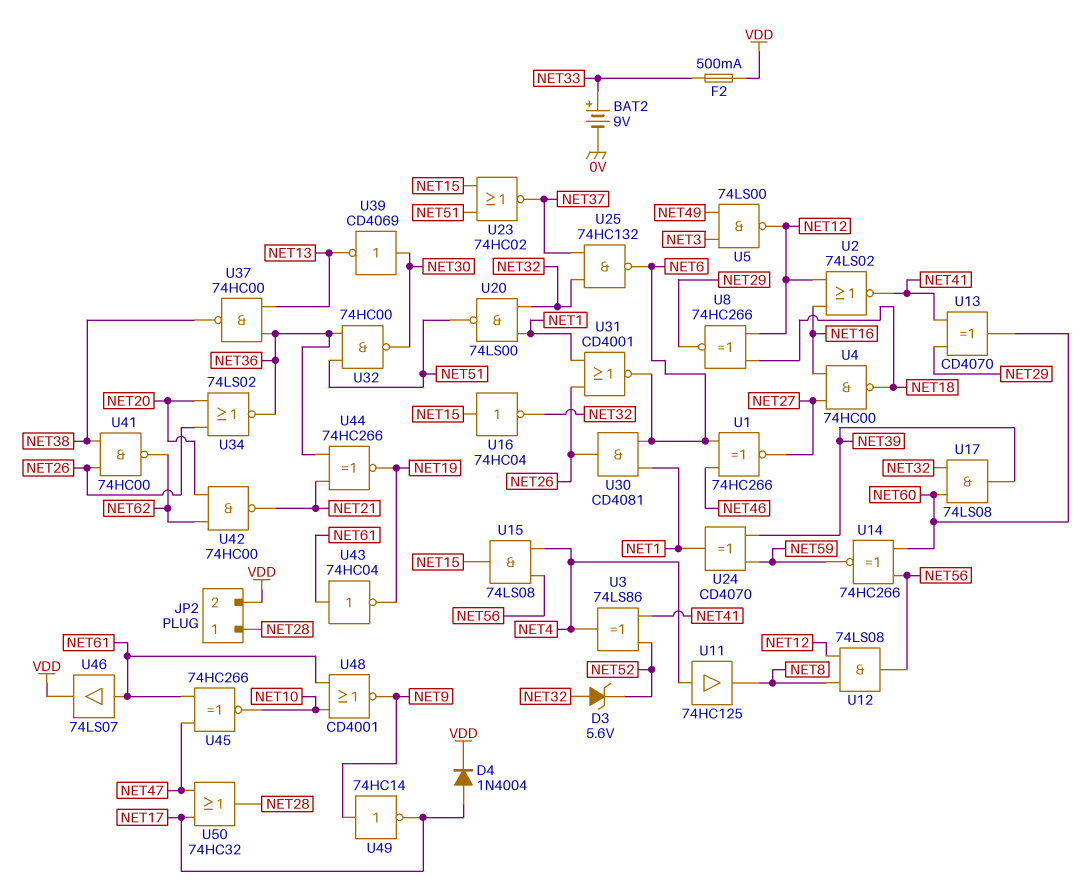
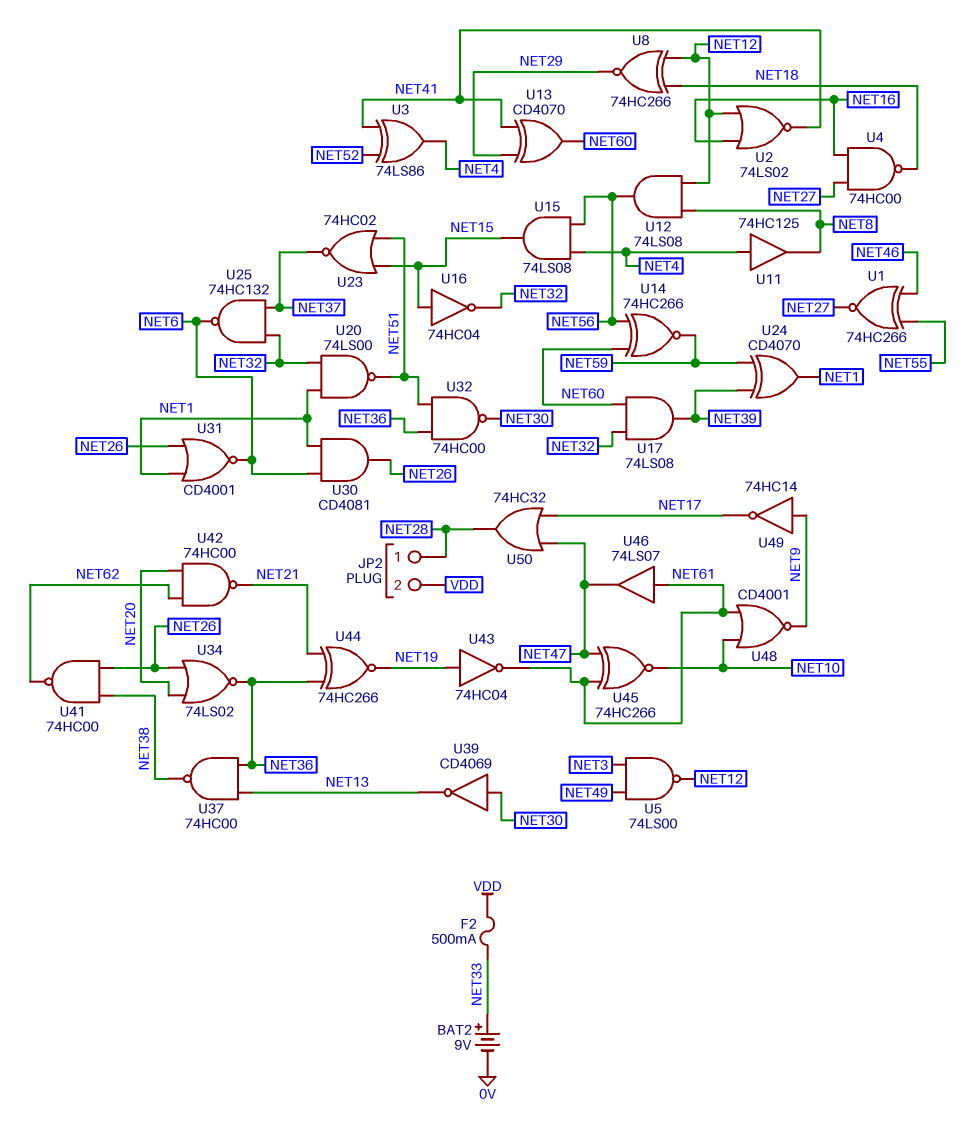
D3: zener 5.6V (A NET32, K NET52) -> none
D4: diode 1N4004 (A NET17, K VDD) -> none
U1: XNOR 74HC266 (in NET6, in NET46, out NET27) -> XNOR 74HC266 (in NET46, in NET55, out NET27)
U43: NOT 74HC04 (in NET61, out NET19) -> NOT 74HC04 (in NET19, out NET61)
U46: buffer 74LS07 (in NET61, out VDD) -> buffer 74LS07 (in NET61, out NET47)

